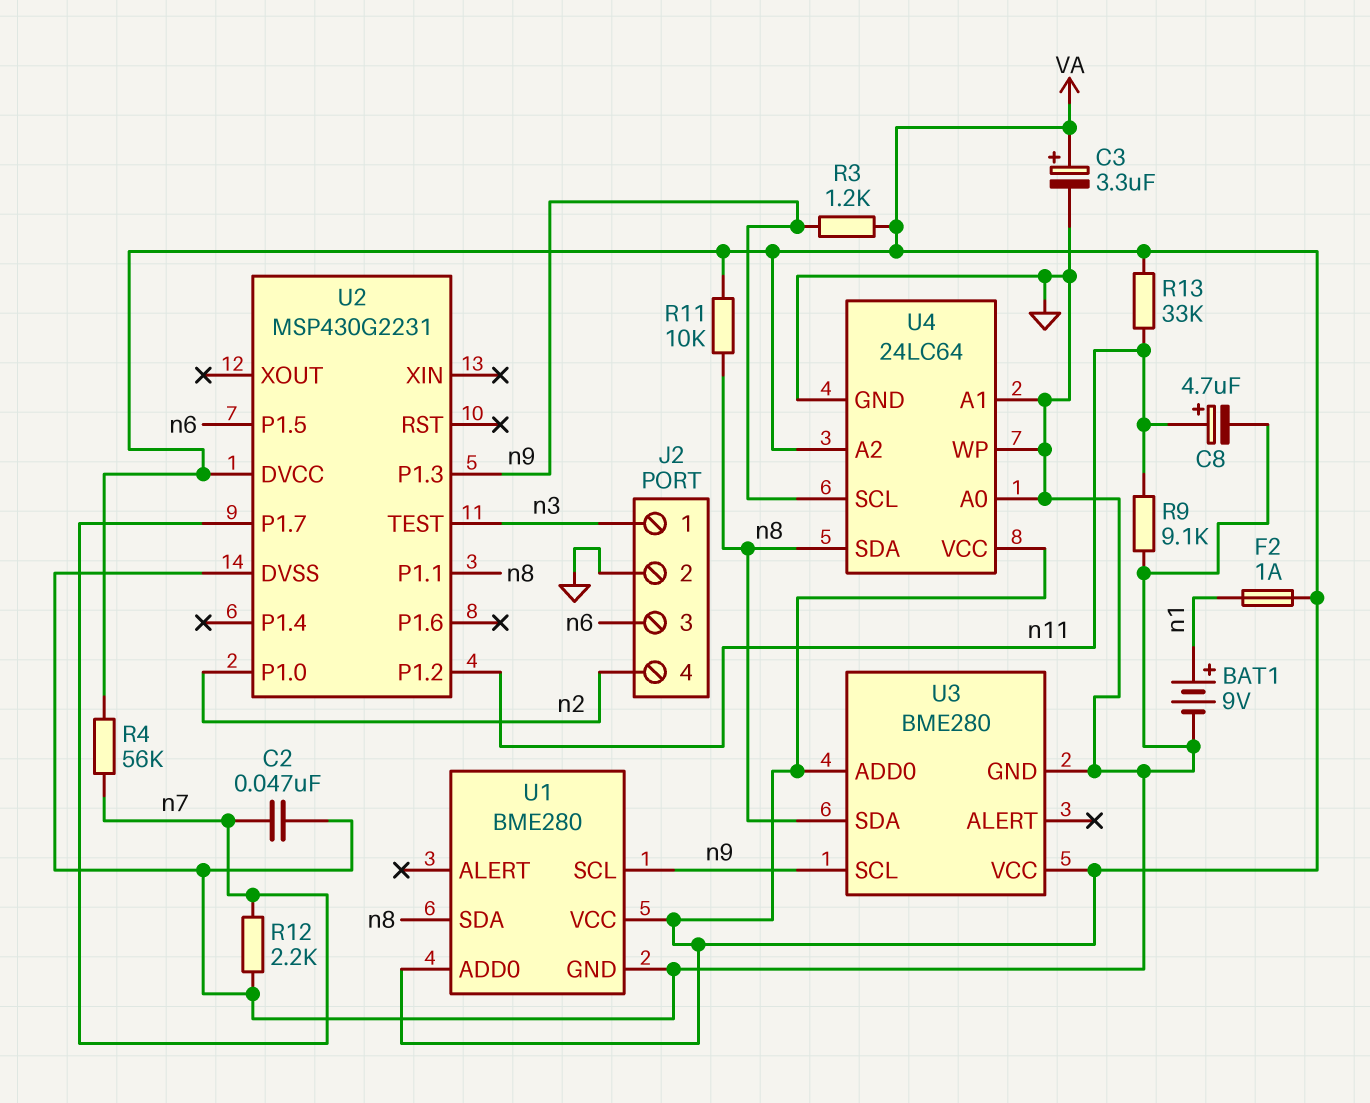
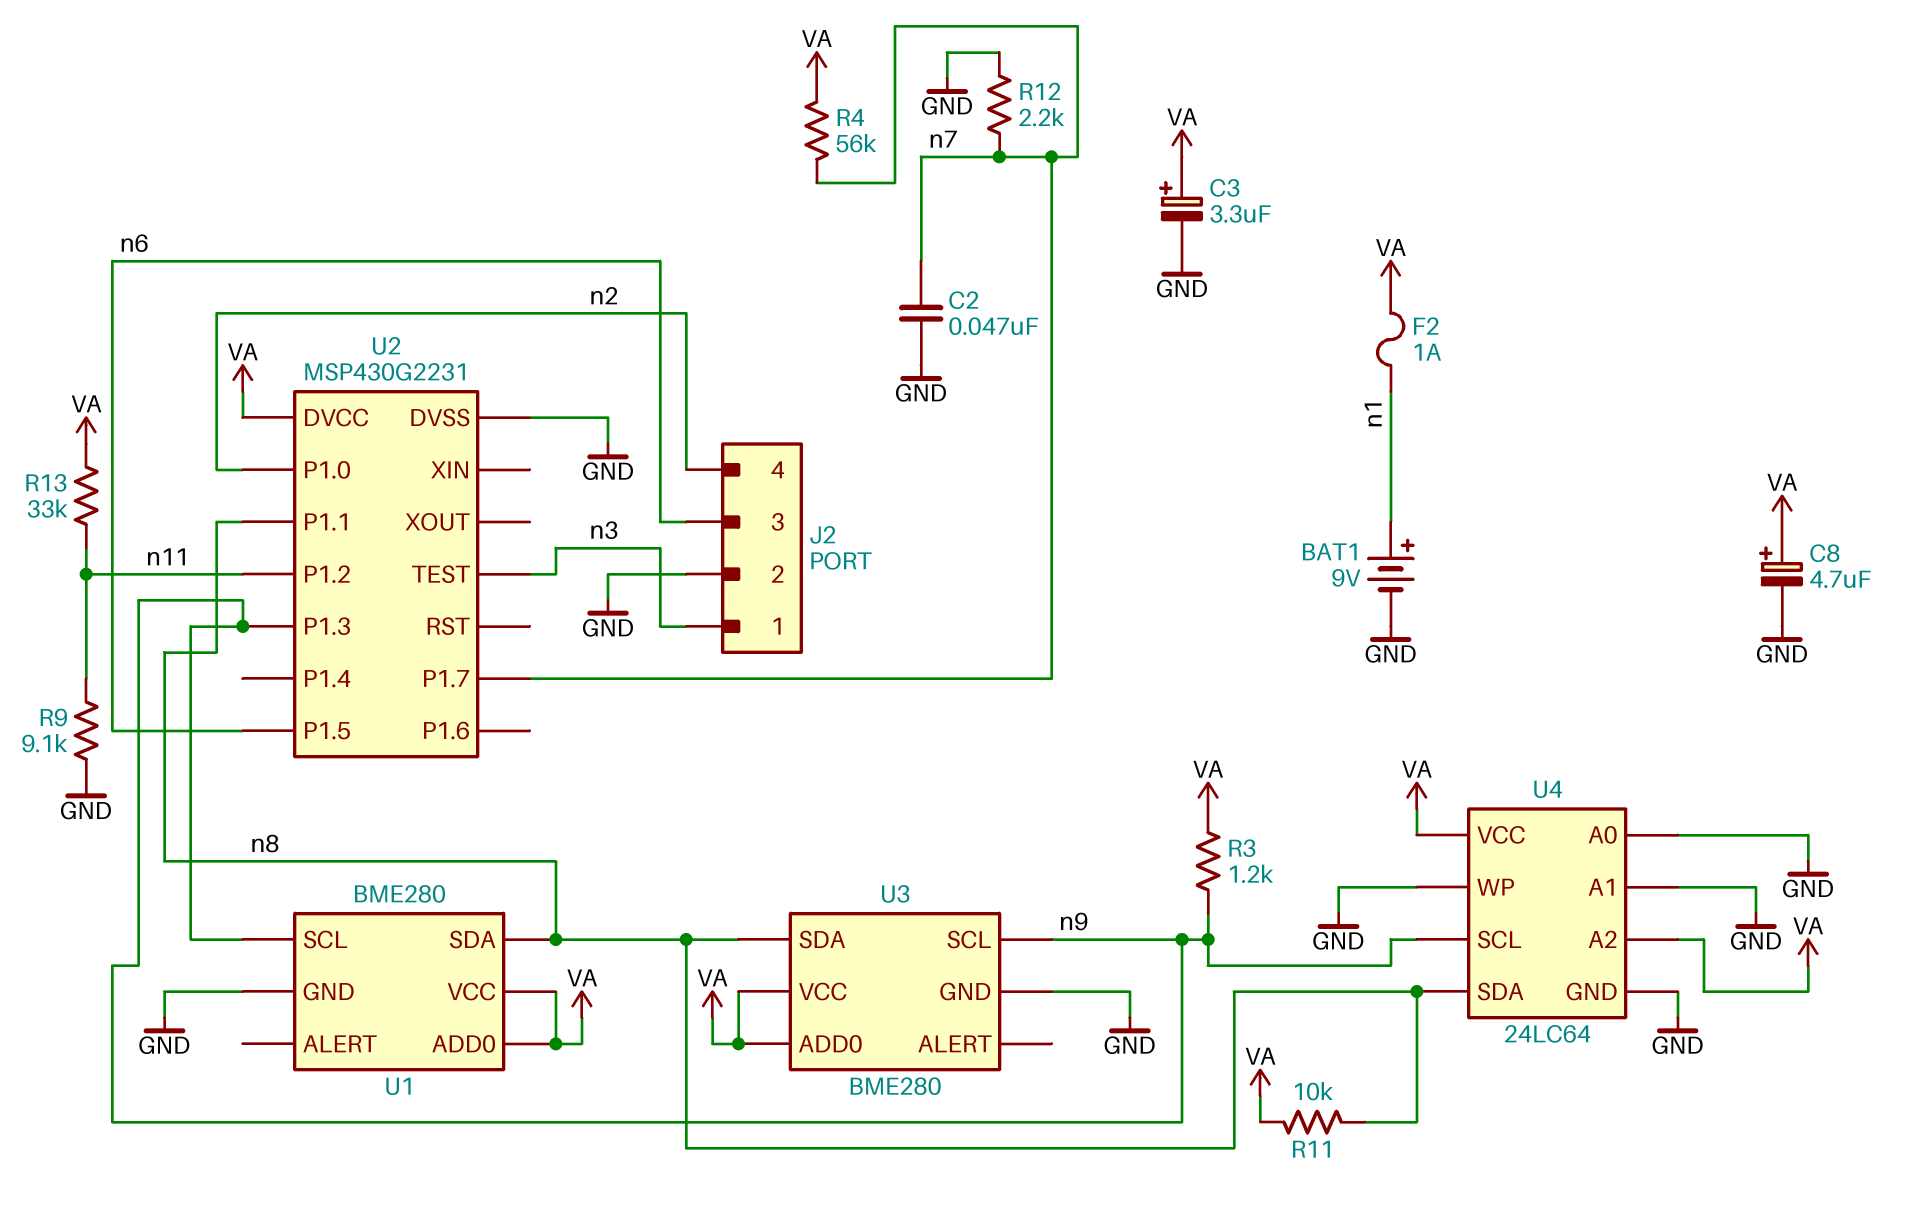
C8: 4.7uF (plus n11, minus GND) -> 4.7uF (plus VA, minus GND)

